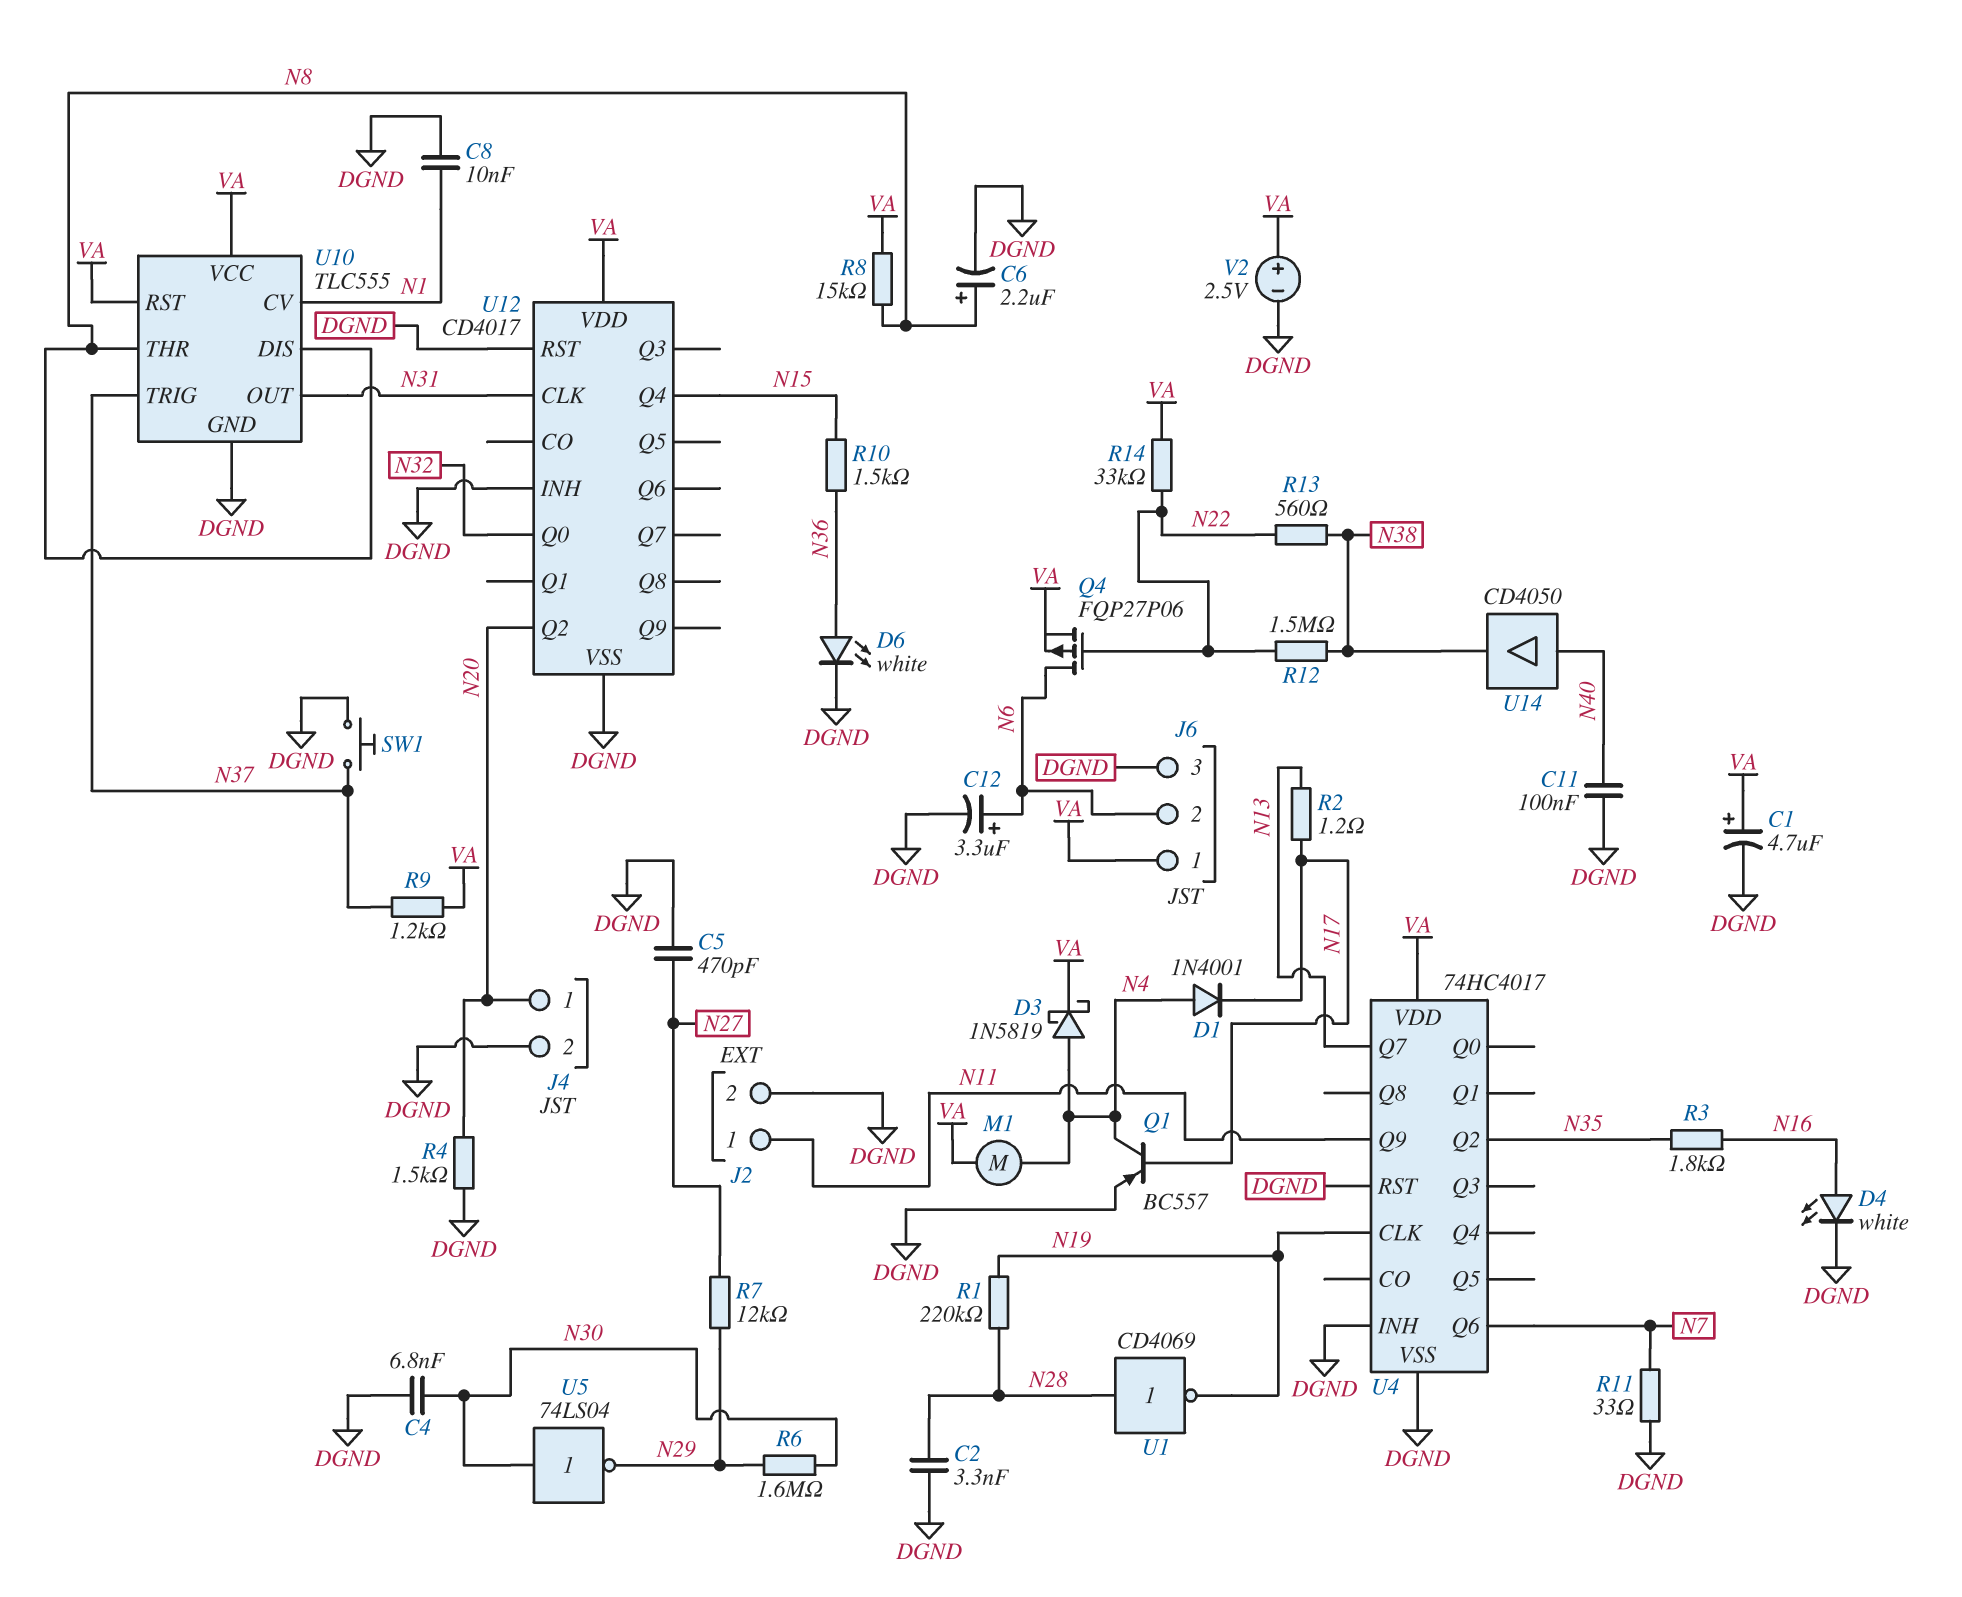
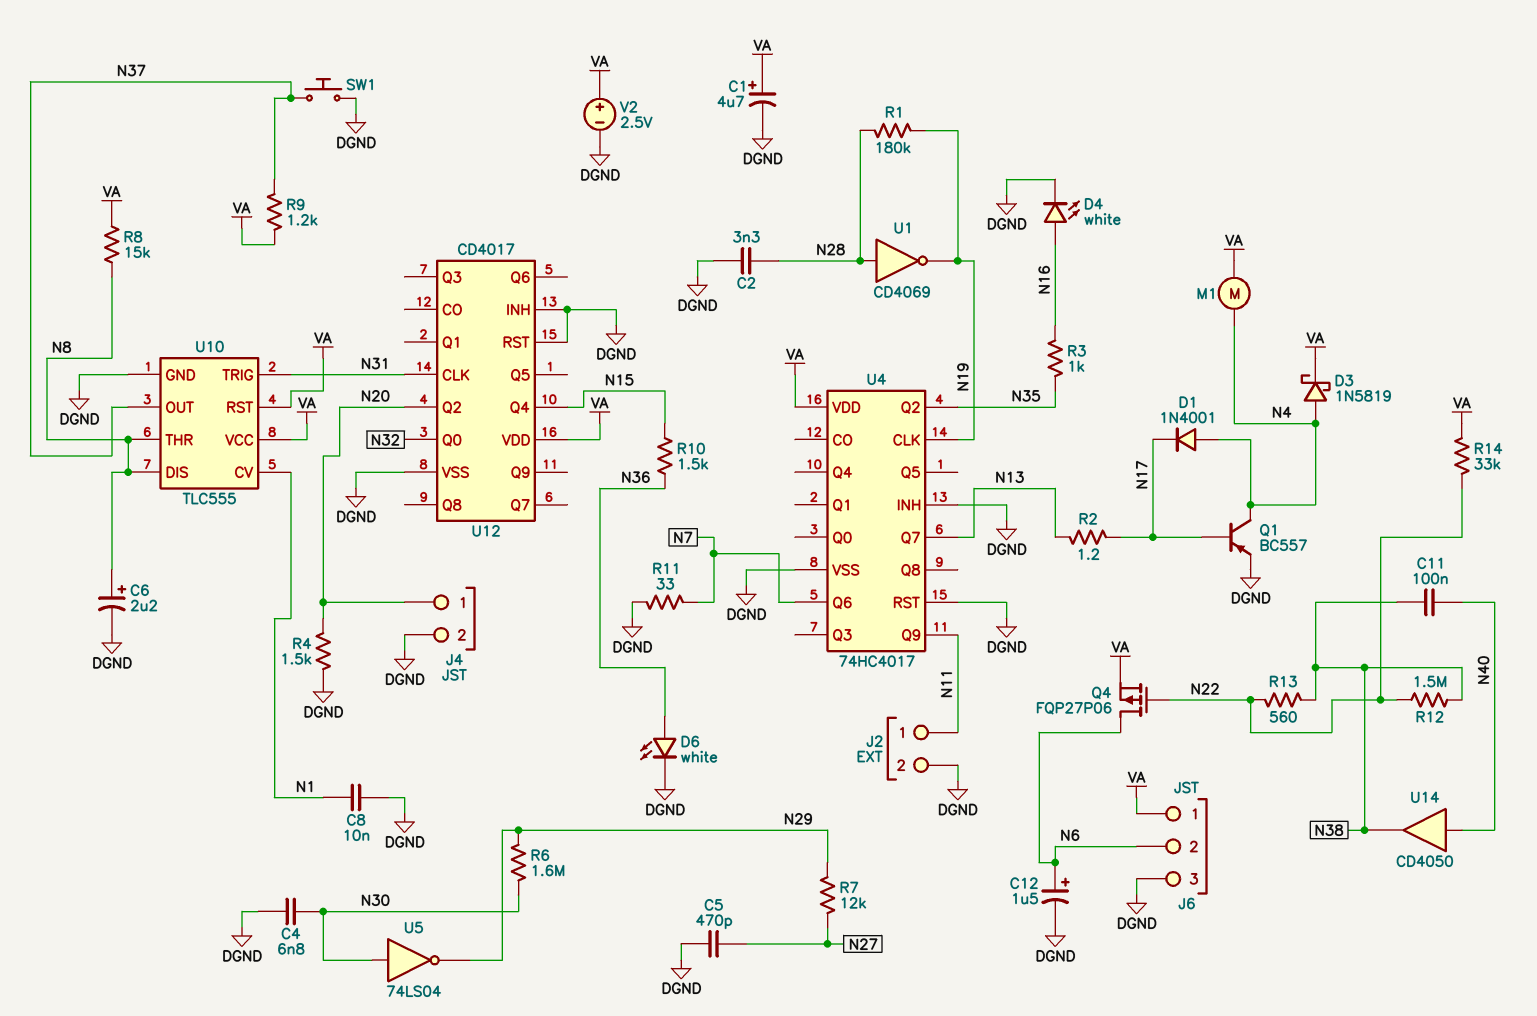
C11: 100nF (DGND, N40) -> 100nF (N38, N40)
C12: 3.3uF (plus N6, minus DGND) -> 1.5uF (plus N6, minus DGND)
R1: 220k (N19, N28) -> 180k (N19, N28)
R3: 1.8k (N16, N35) -> 1k (N16, N35)
U10 pin OUT: N31 -> N37
U10 pin TRIG: N37 -> N31

